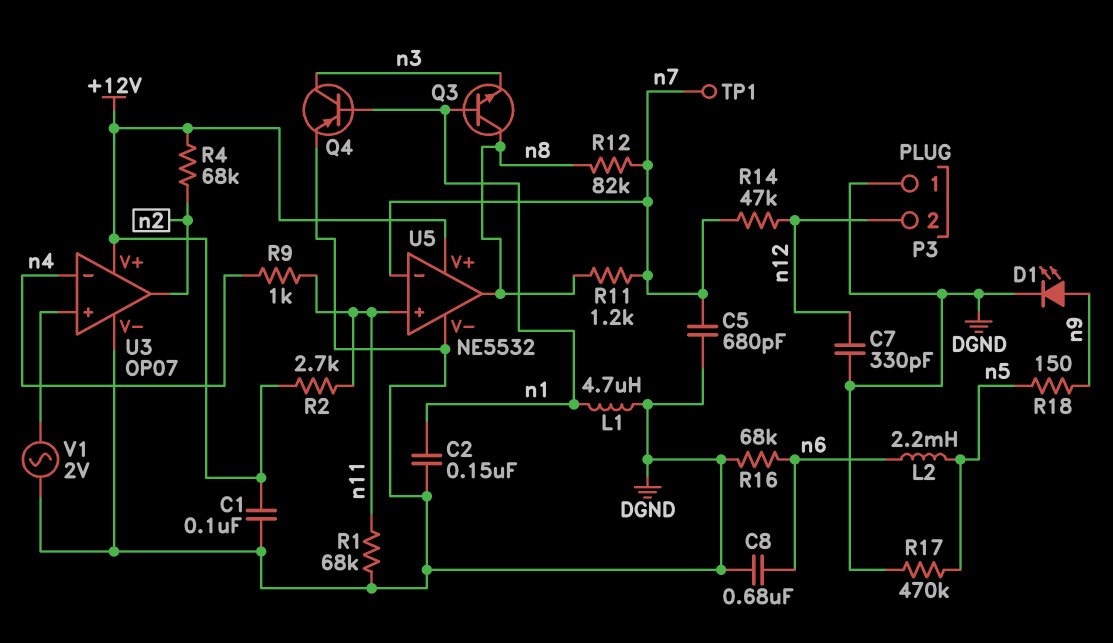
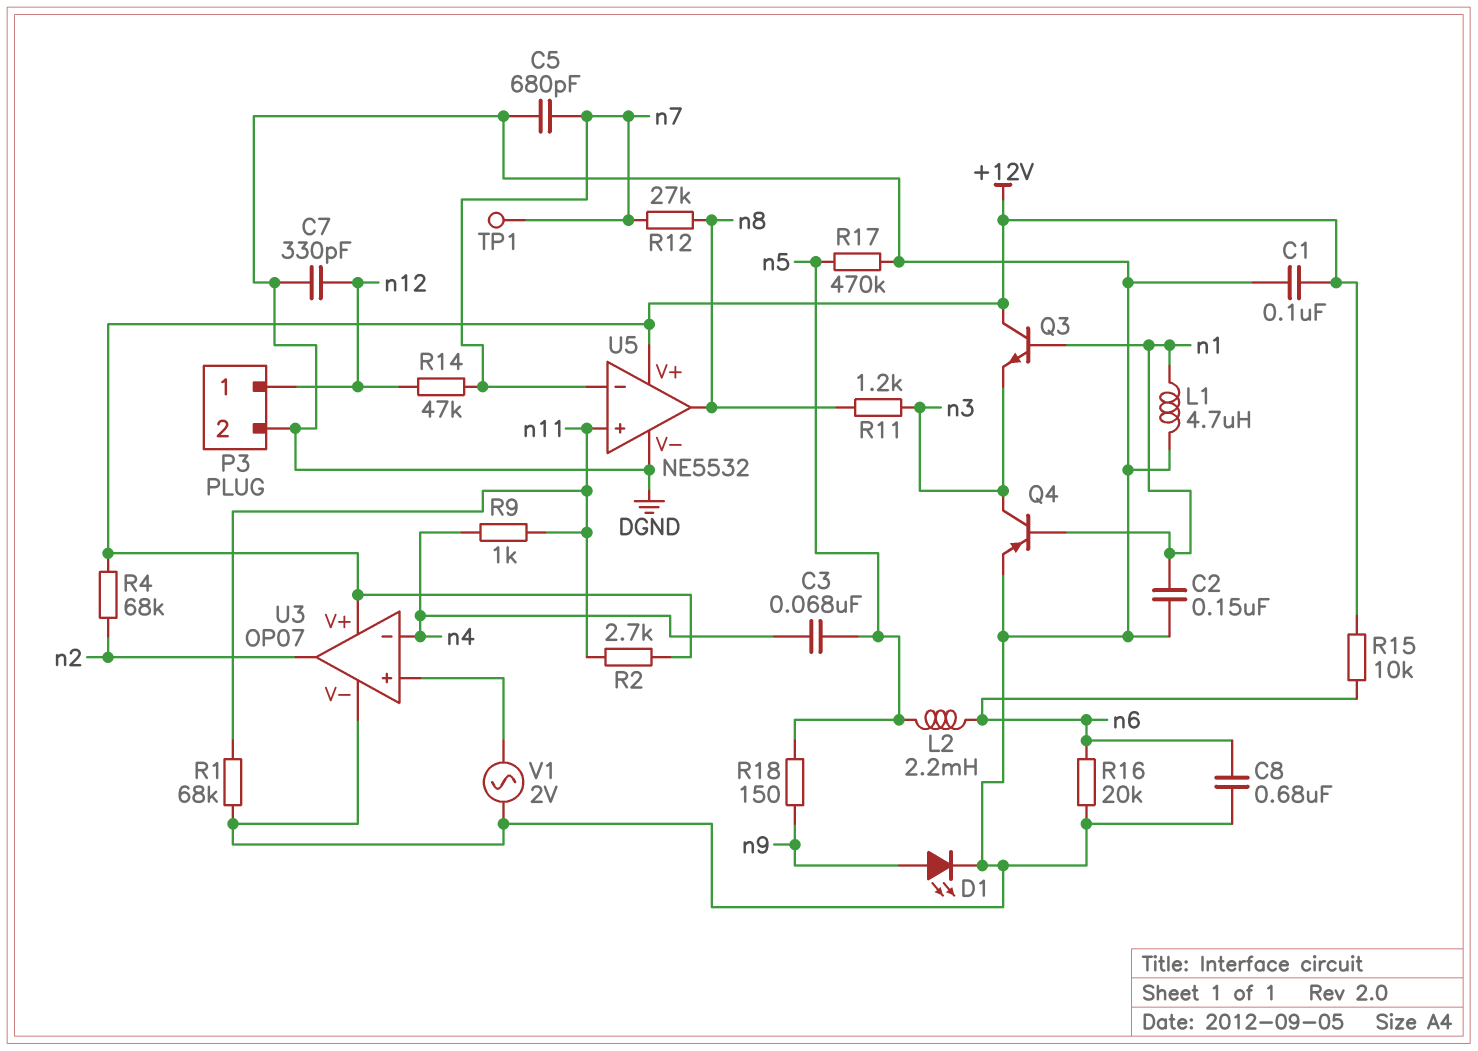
C3: none -> 68nF (n4, n5)
P3 pin 1: DGND -> n12
P3 pin 2: n12 -> DGND
Q3: NPN (B n1, C n8, E n3) -> NPN (B n1, C +12V, E n3)
R11: 1.2k (n7, n8) -> 1.2k (n3, n8)
R12: 82k (n7, n8) -> 27k (n7, n8)
R15: none -> 10k (+12V, n6)
R16: 68k (DGND, n6) -> 20k (DGND, n6)

